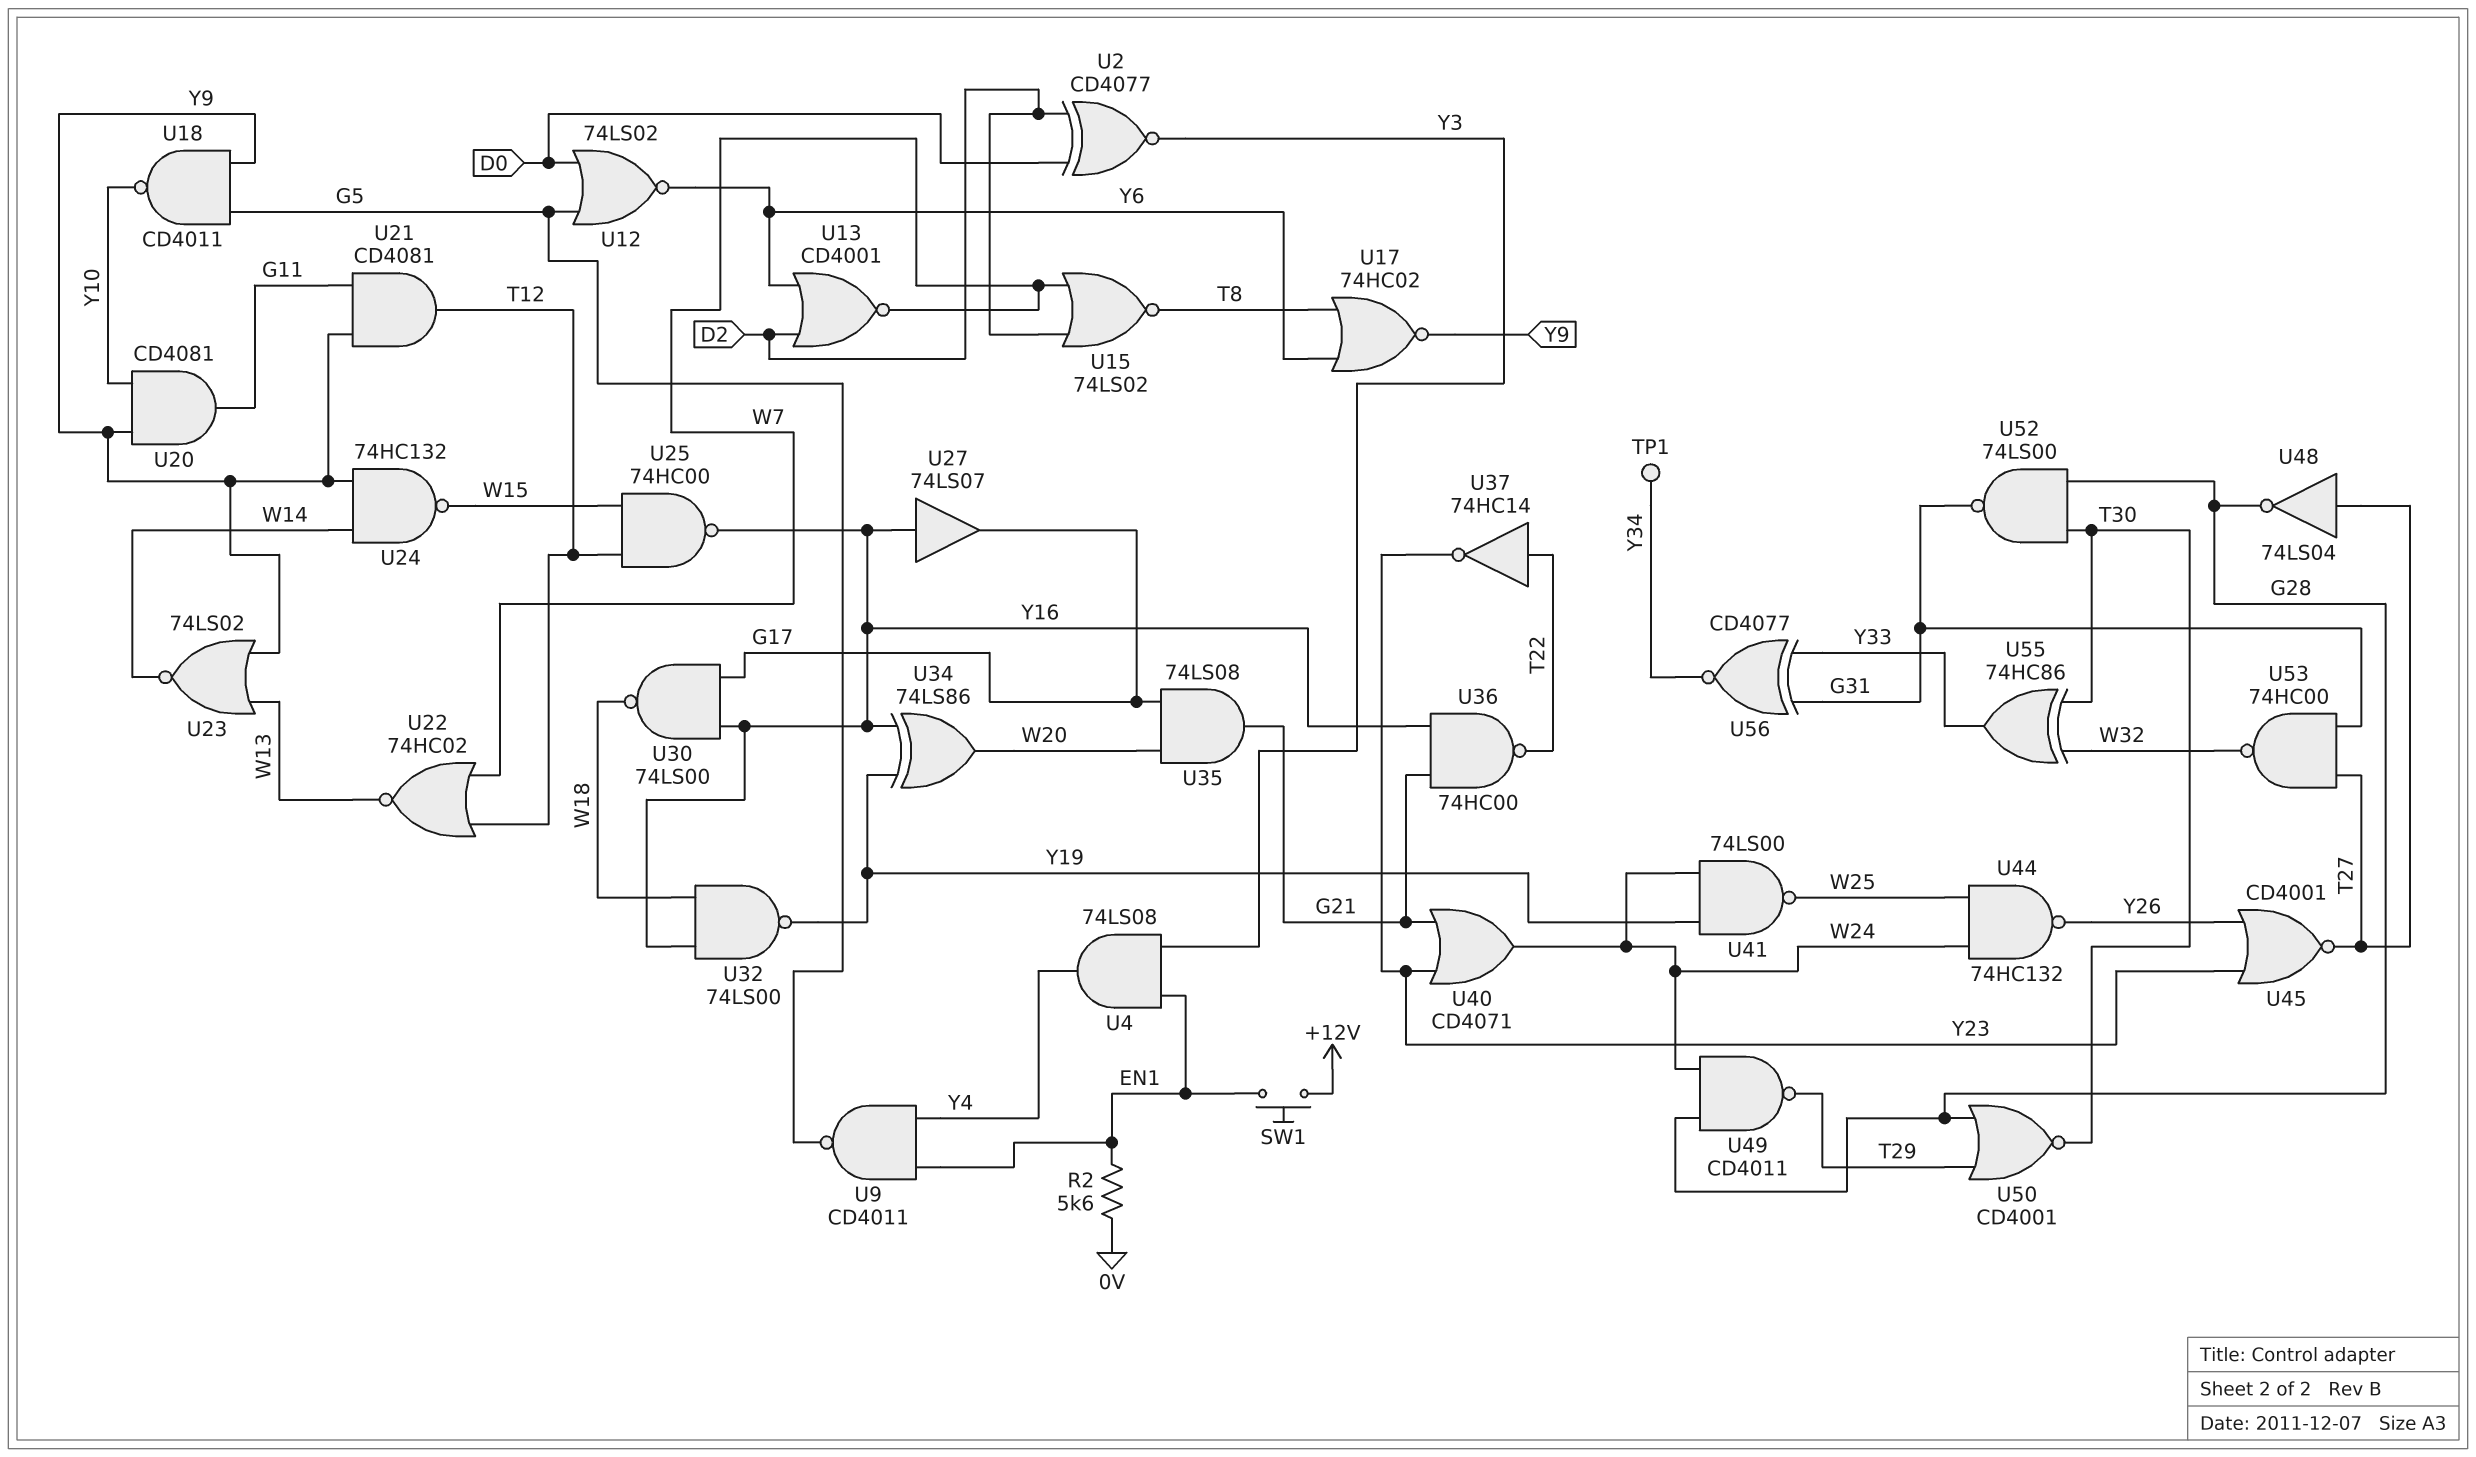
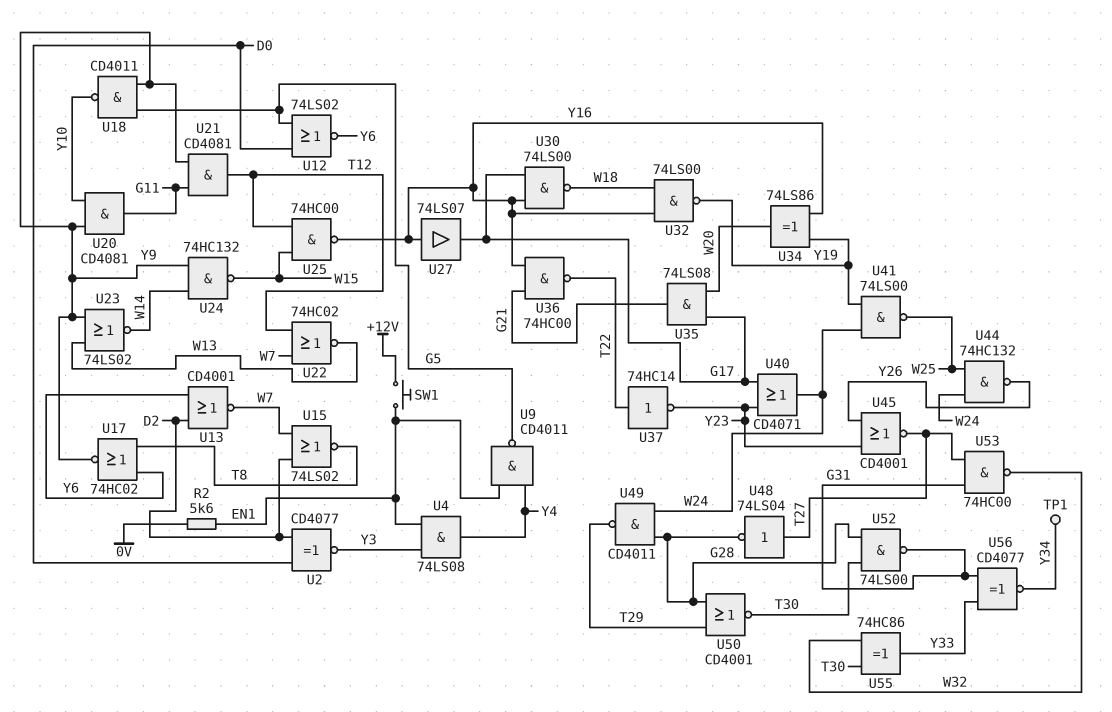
U40: OR CD4071 (in G21, in Y23, out W24) -> OR CD4071 (in G17, in Y23, out W24)

